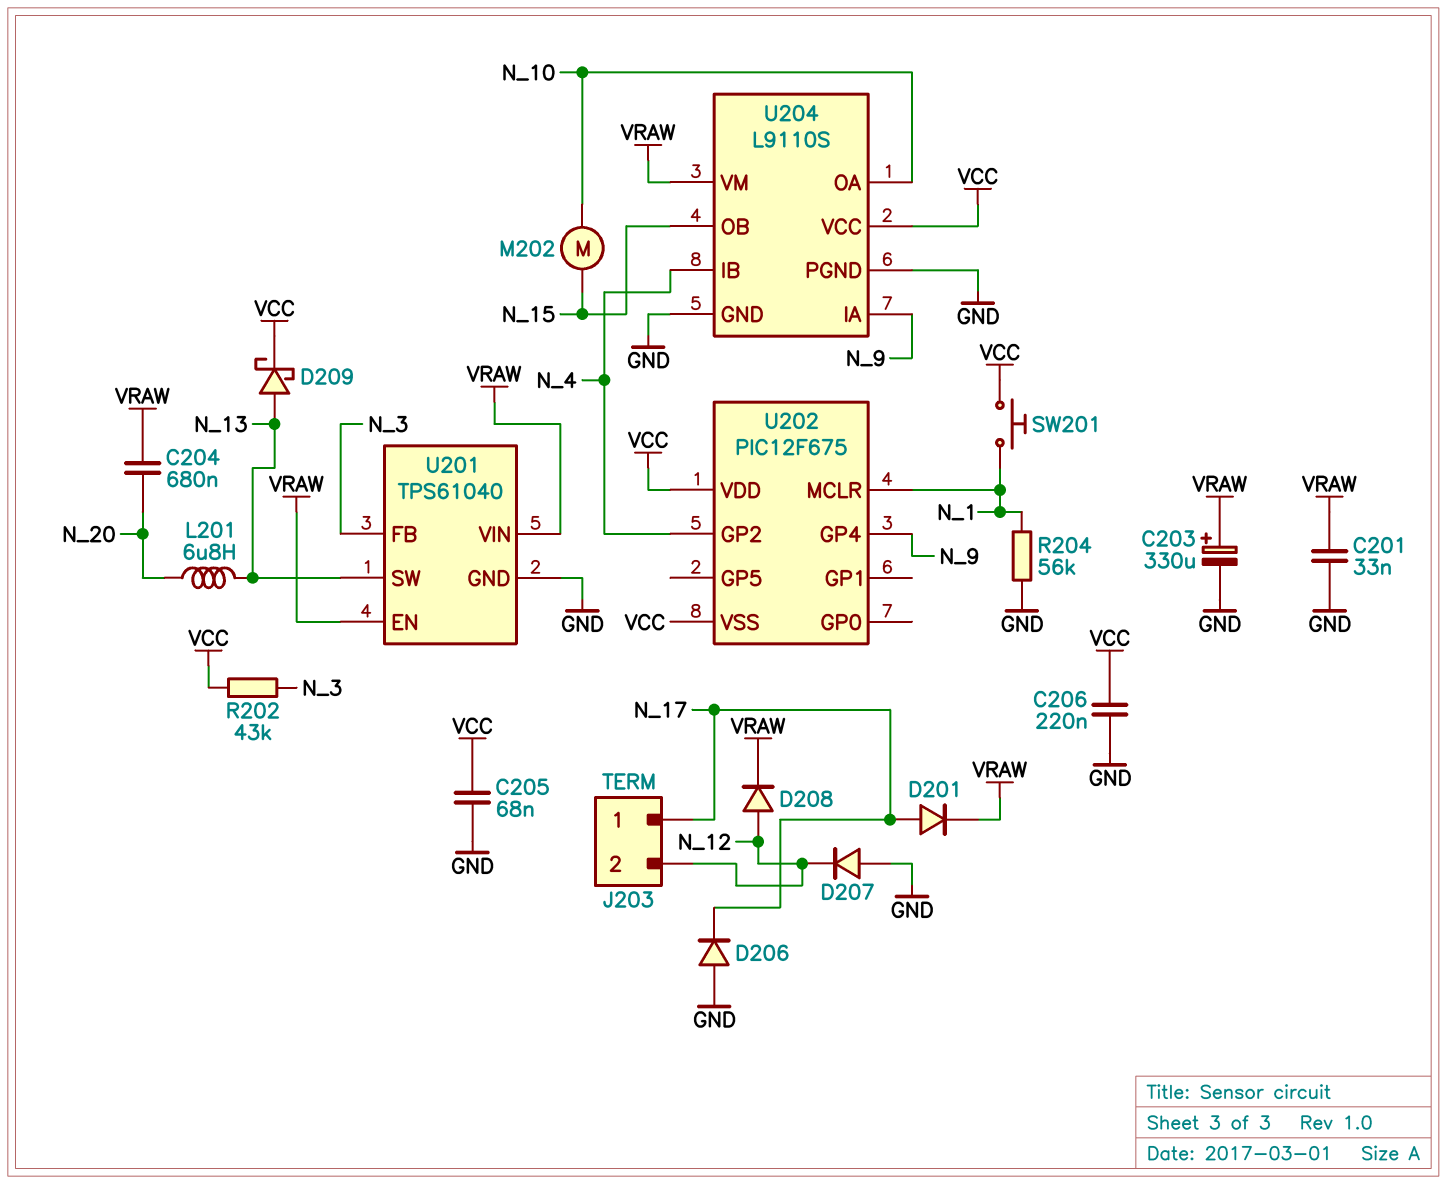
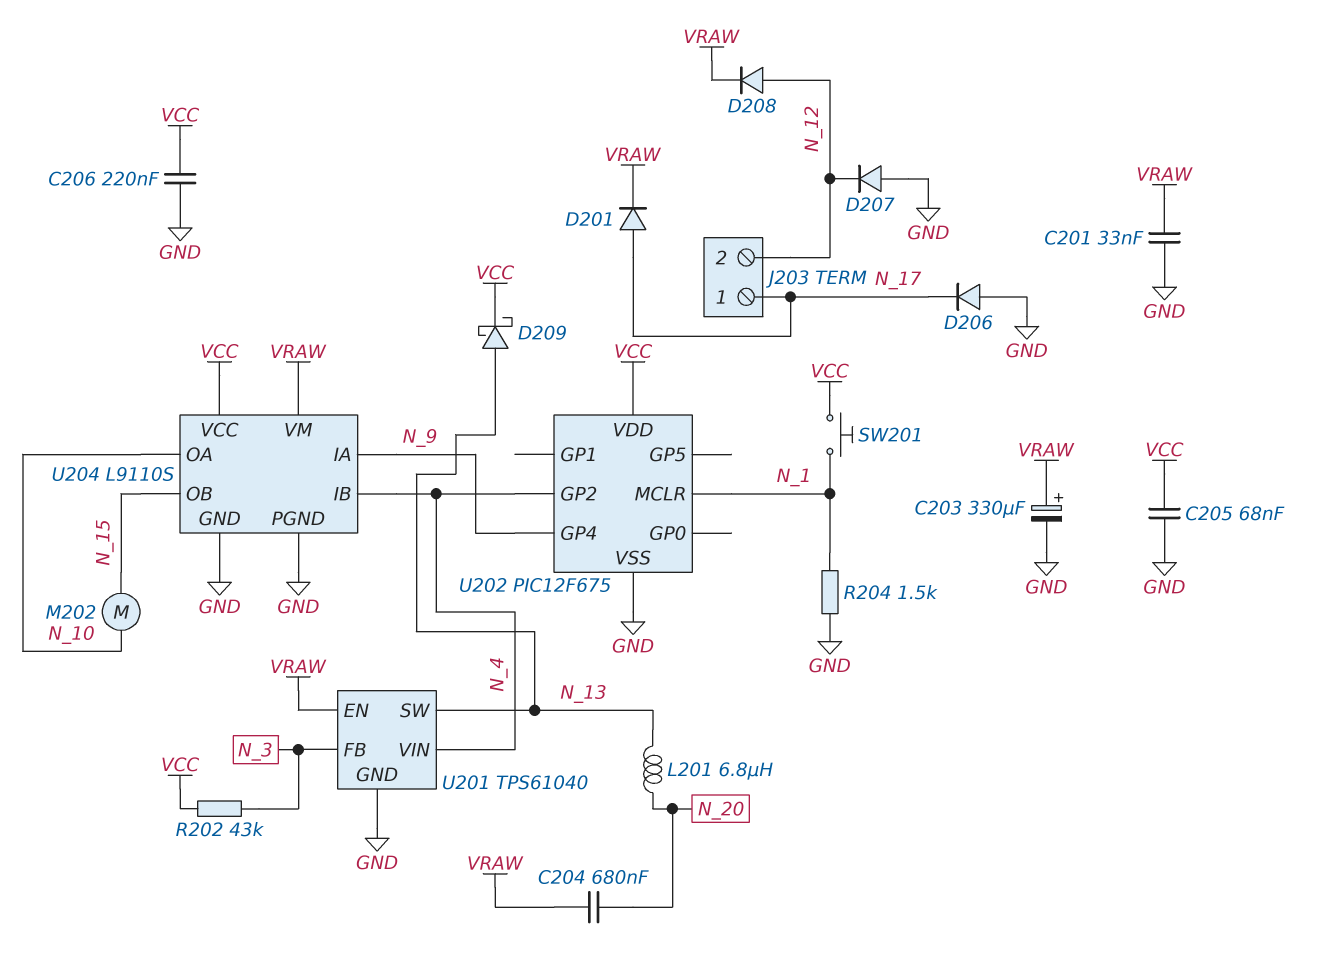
R204: 56k (GND, N_1) -> 1.5k (GND, N_1)
U201 pin VIN: VRAW -> N_4
U202 pin VSS: VCC -> GND

